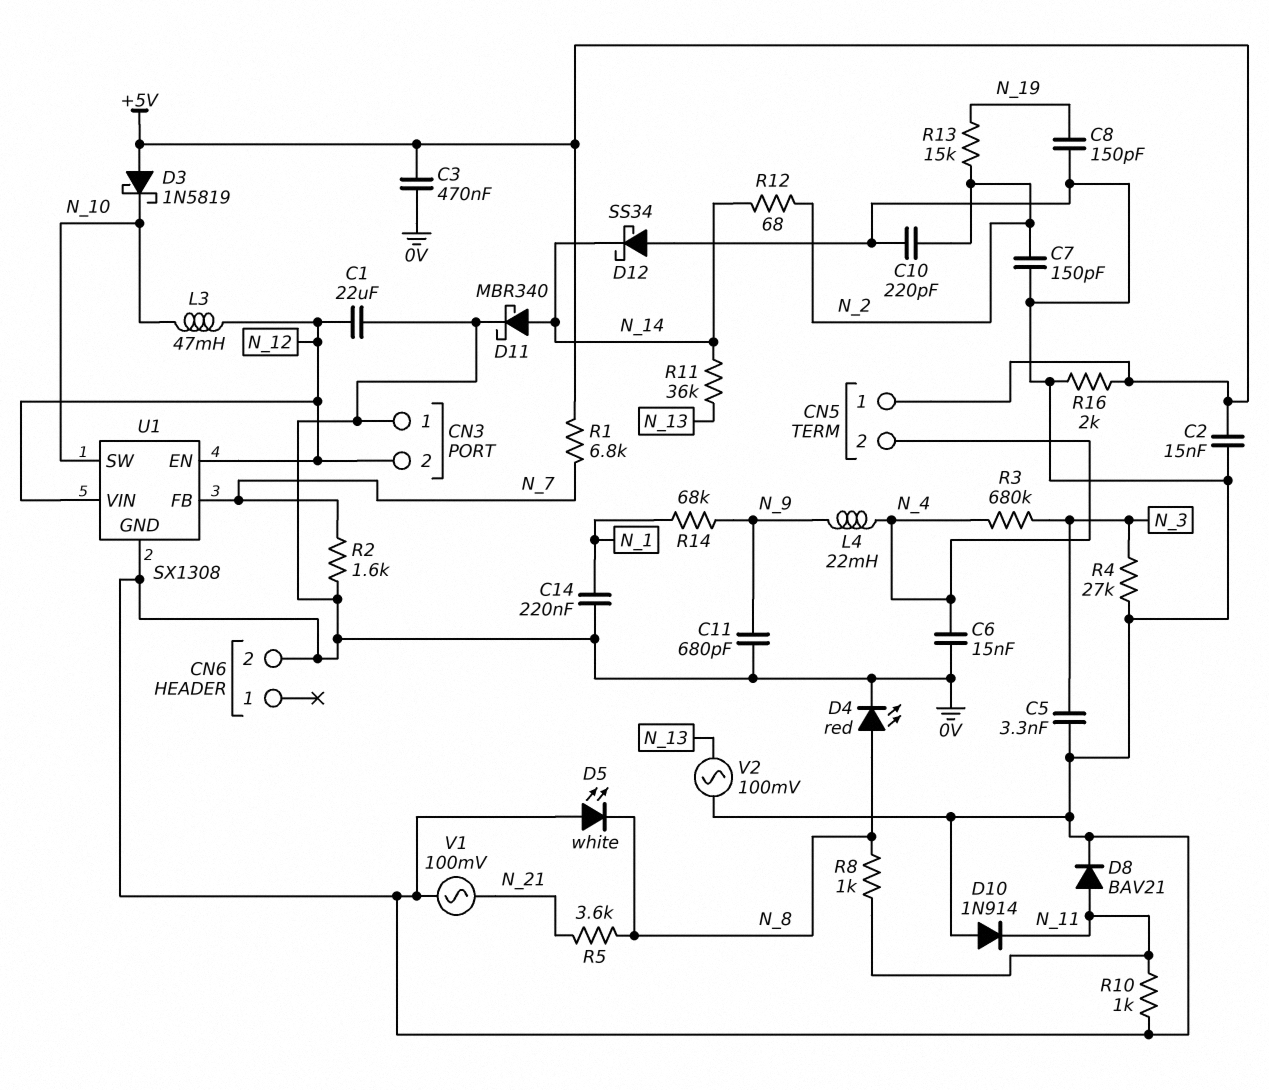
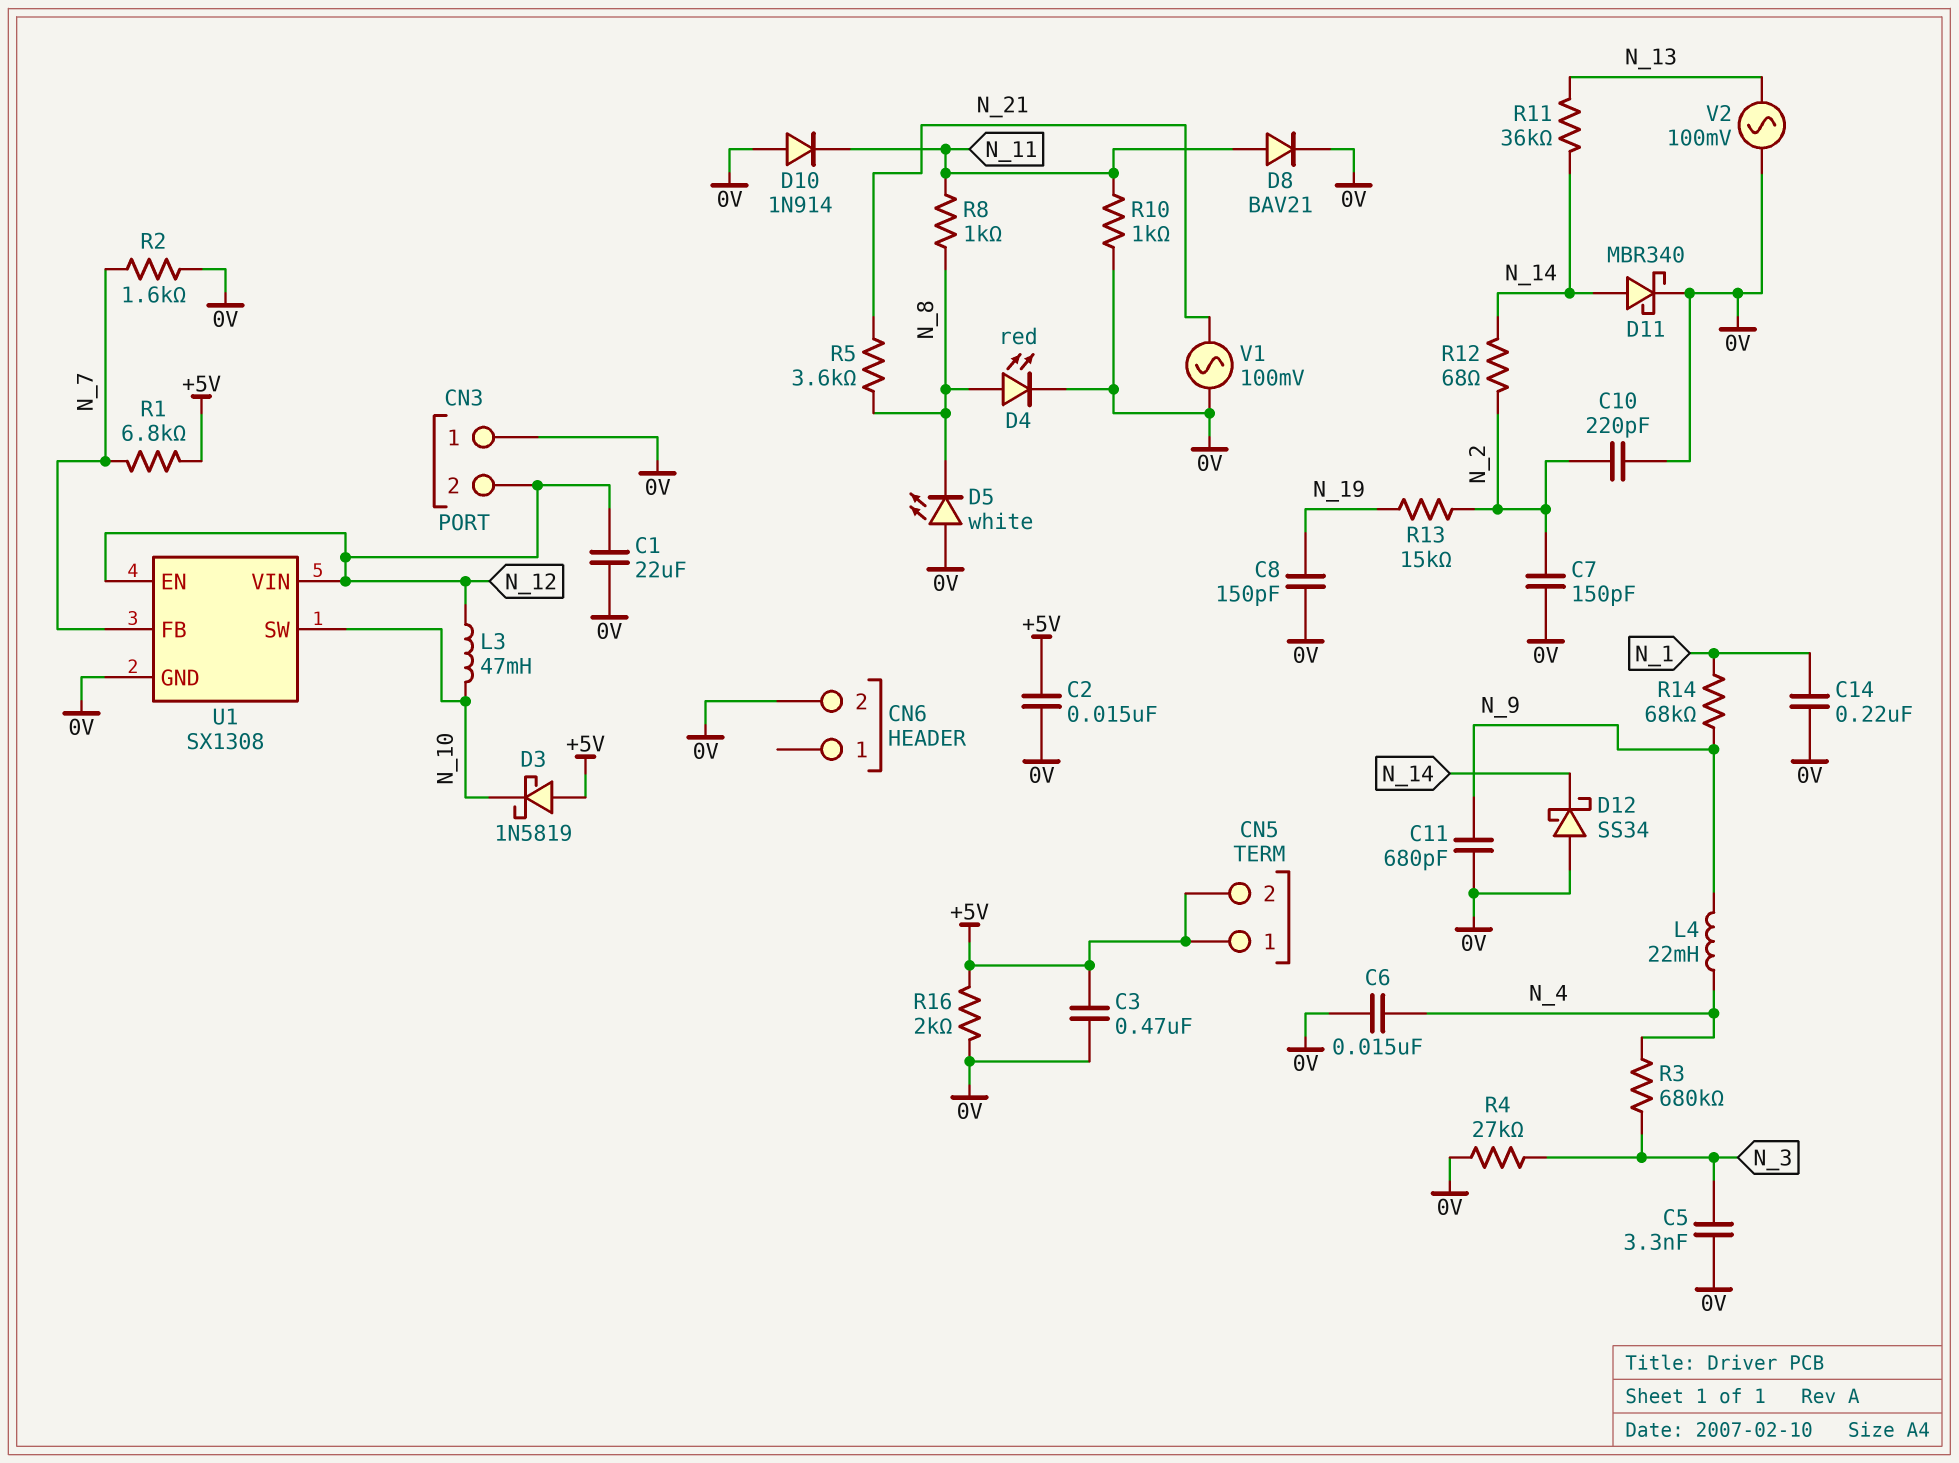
CN5 pin 2: N_4 -> +5V

